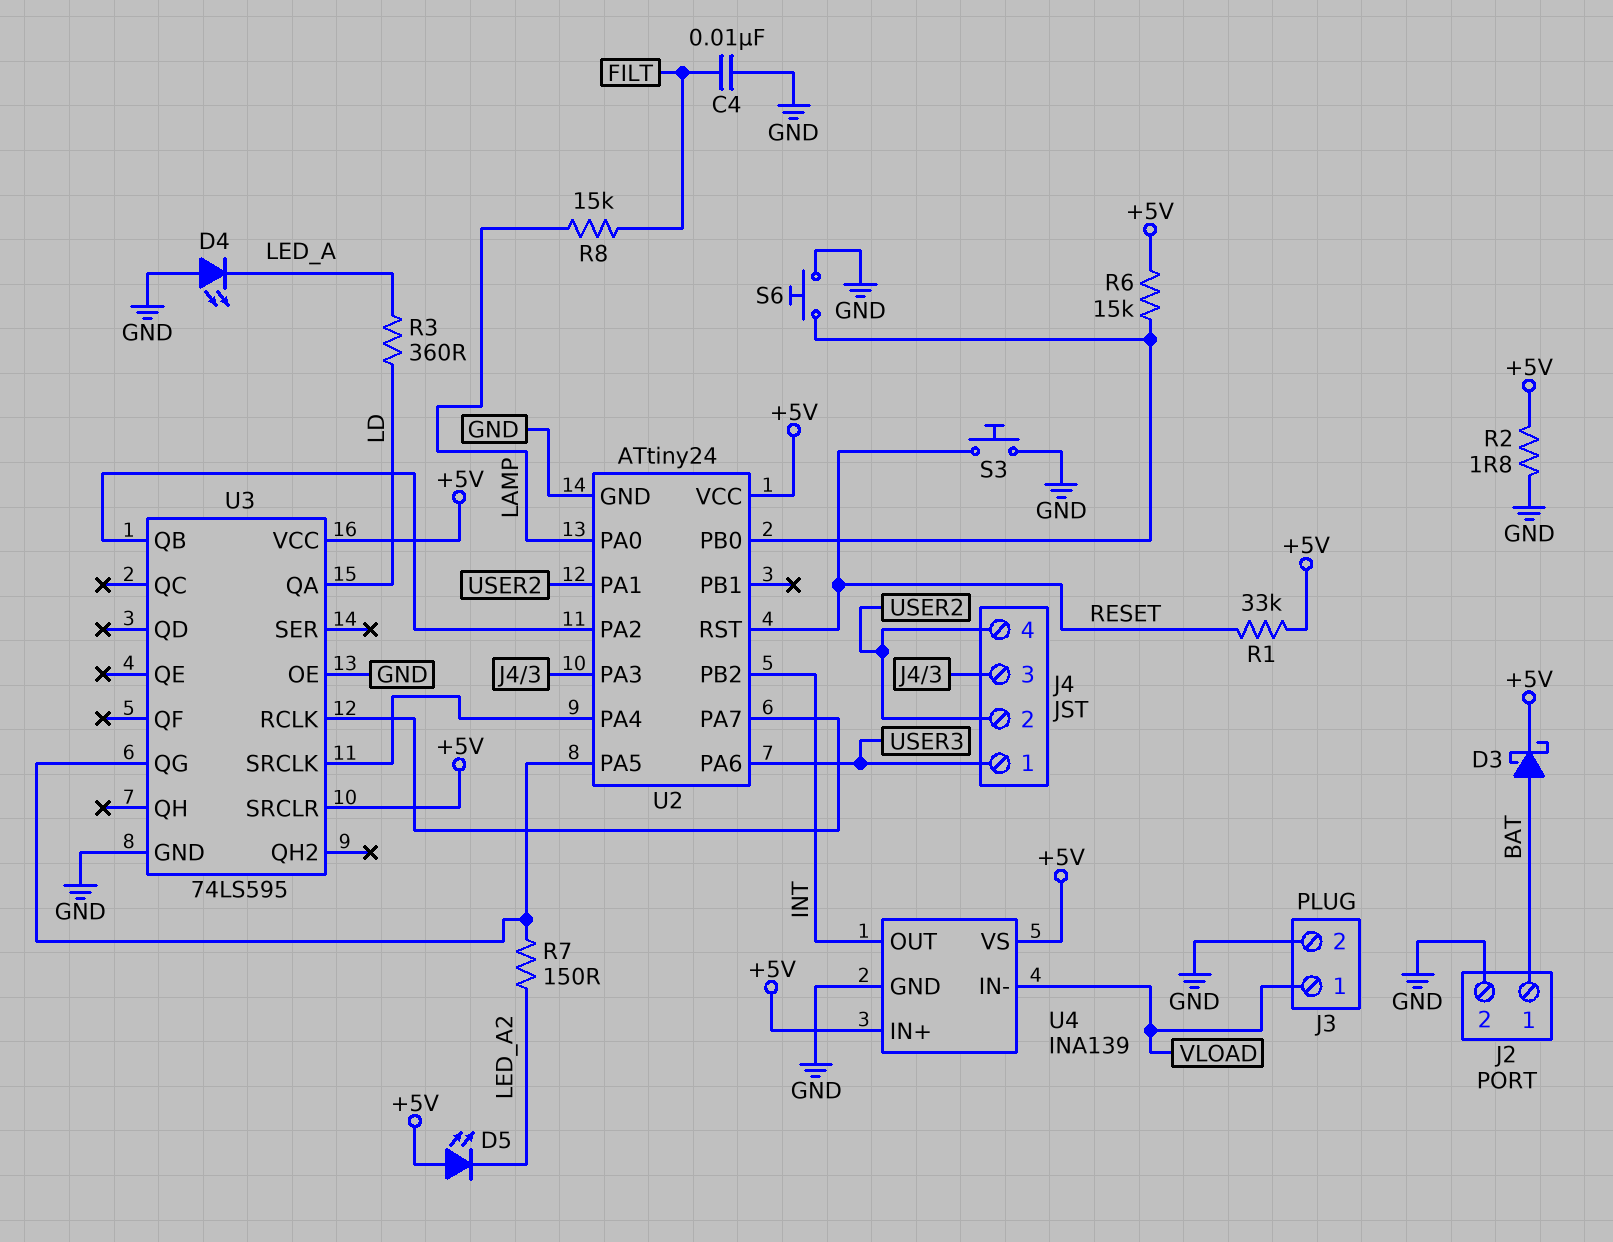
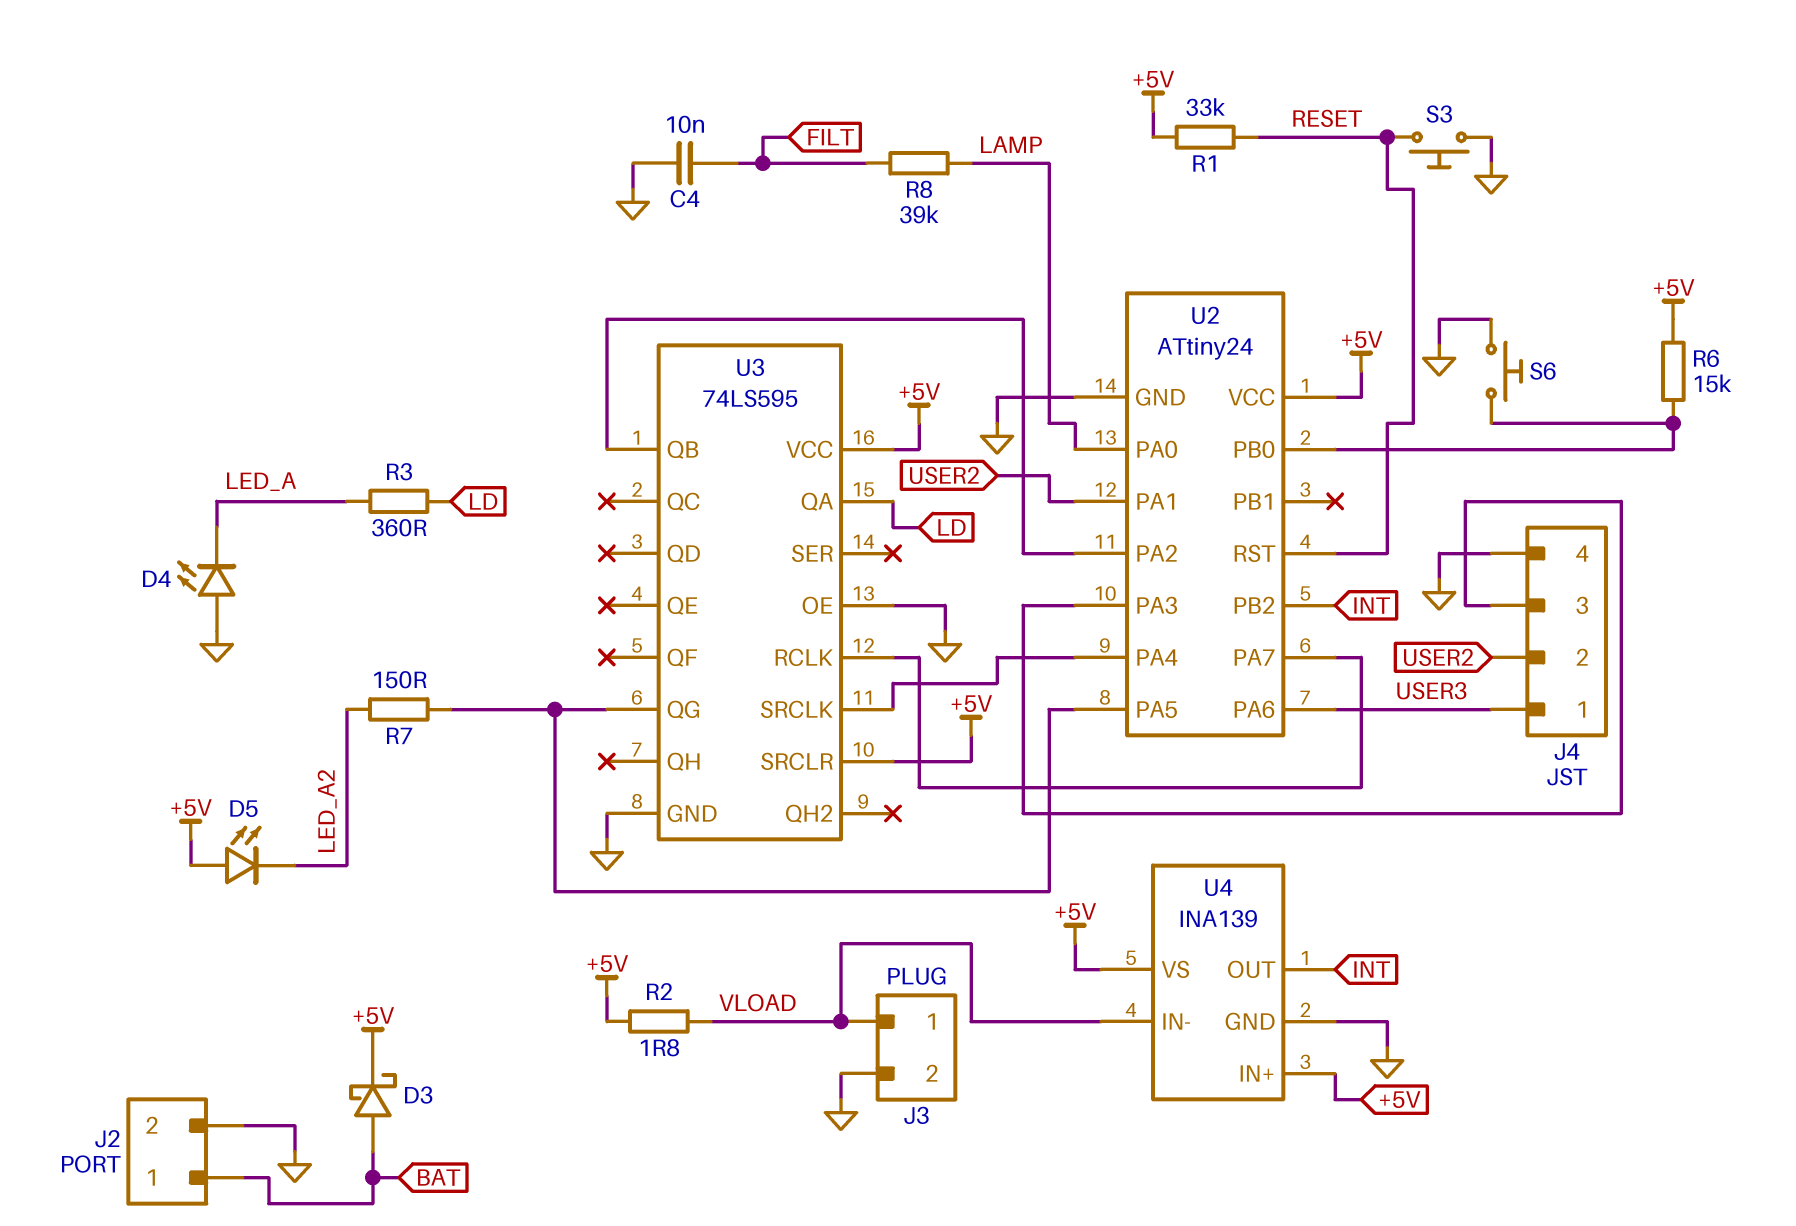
J4 pin 4: USER2 -> GND
R2: 1.8 (+5V, GND) -> 1.8 (+5V, VLOAD)
R8: 15k (FILT, LAMP) -> 39k (FILT, LAMP)

